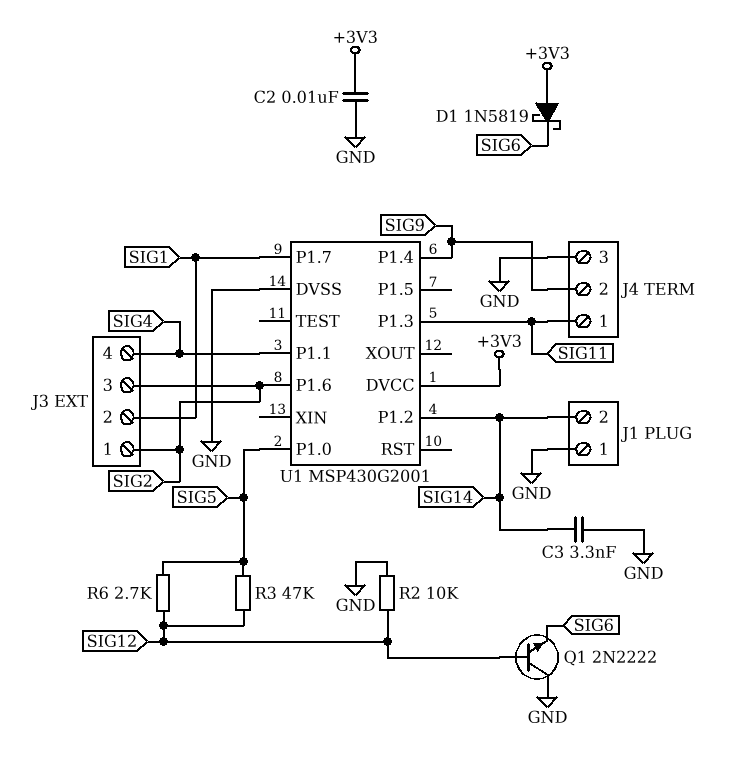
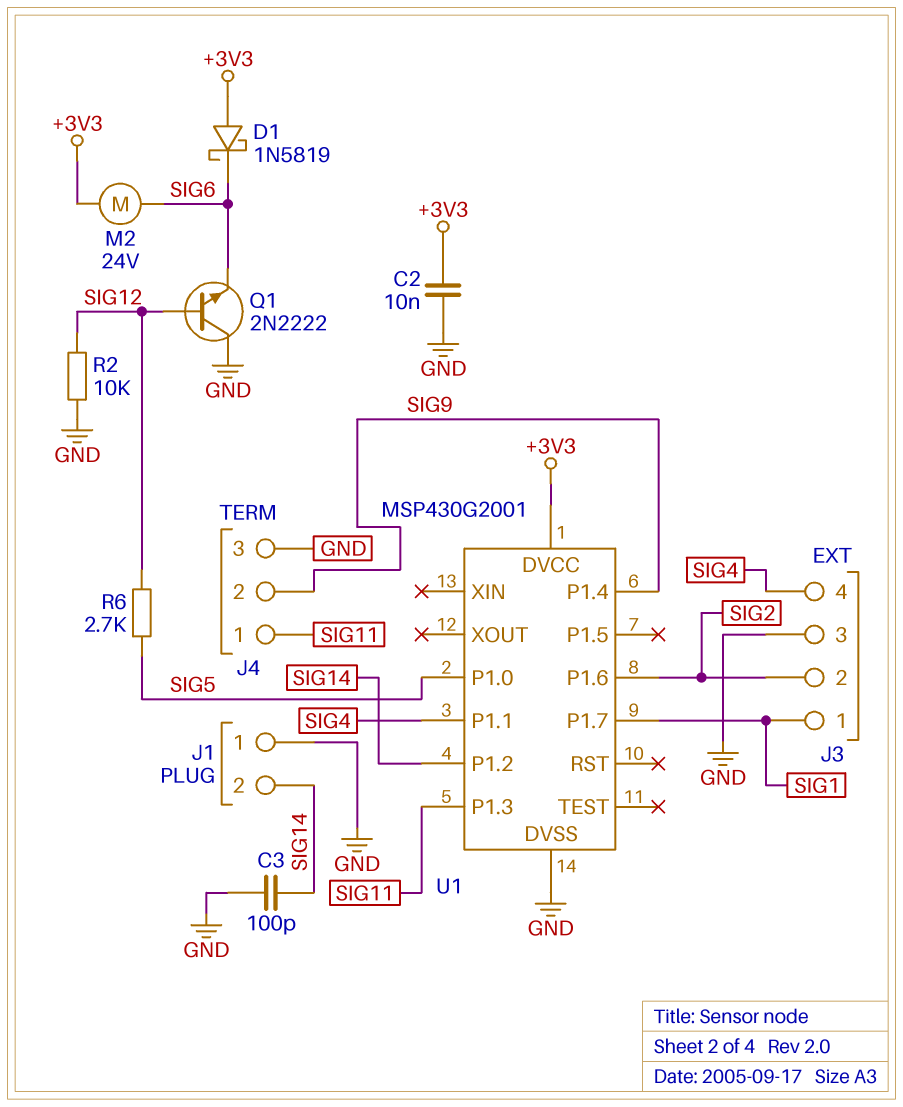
C3: 3.3nF (GND, SIG14) -> 100pF (GND, SIG14)
J3 pin 1: SIG2 -> SIG1
J3 pin 2: SIG1 -> SIG2
J3 pin 3: SIG2 -> GND
M2: none -> motor 24V (+3V3, SIG6)
R3: 47k (SIG5, SIG12) -> none

